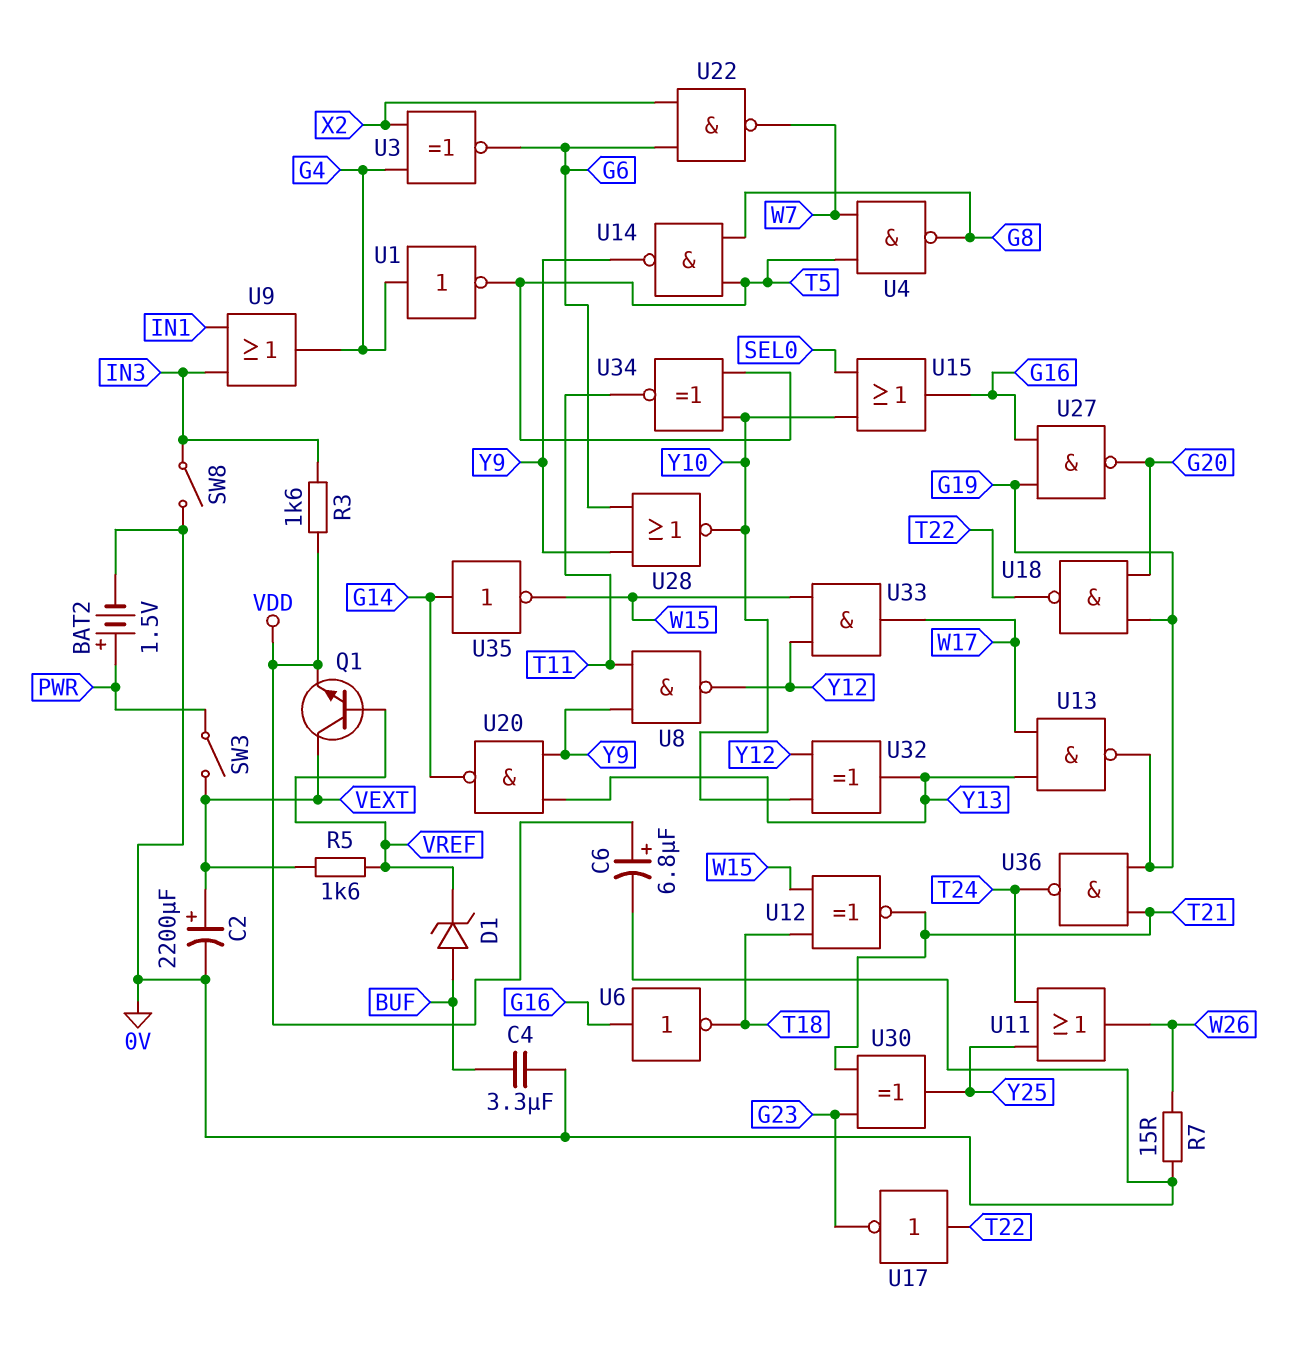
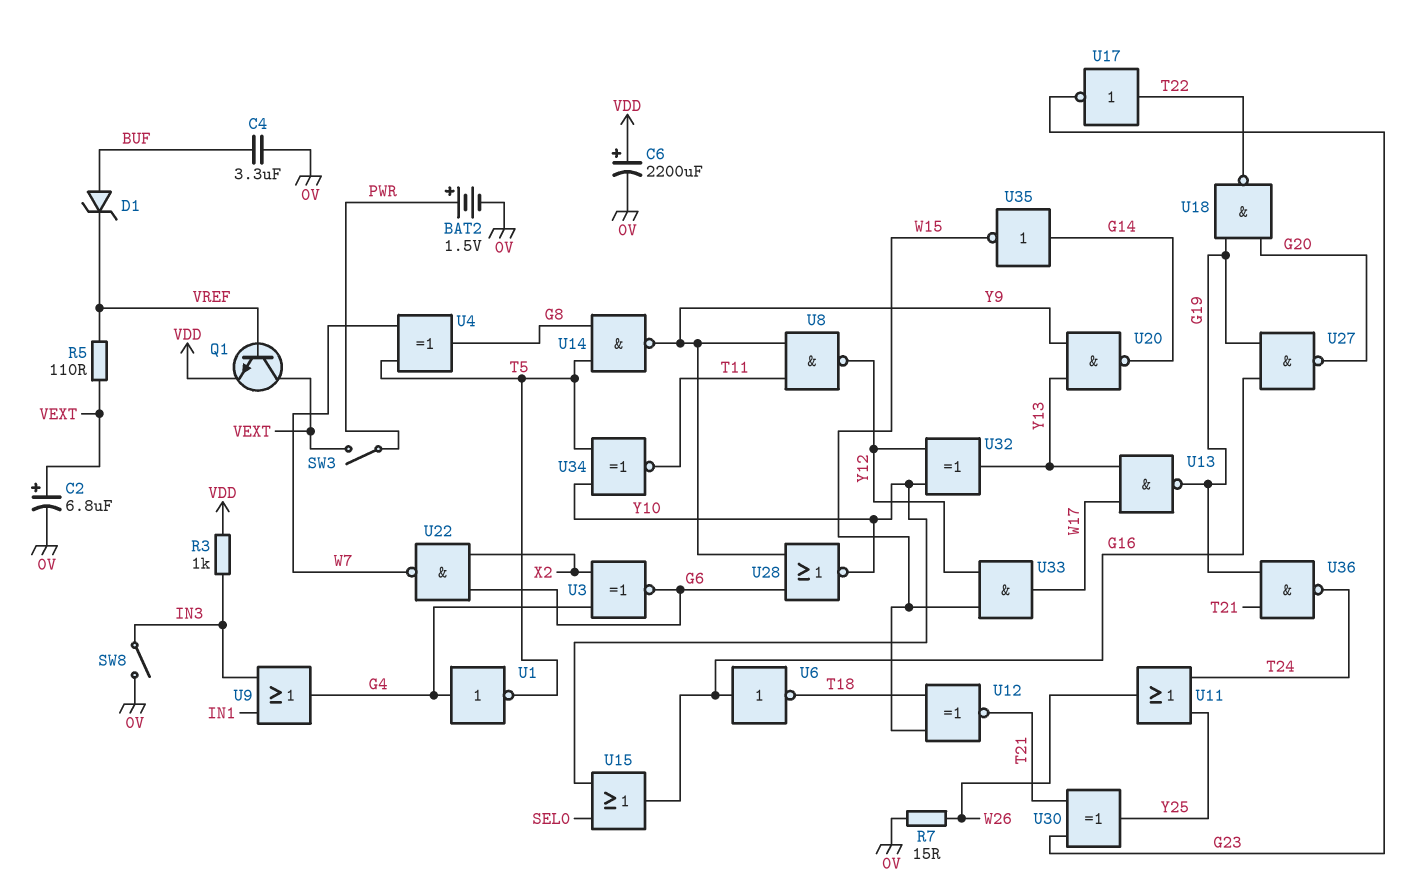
C2: 2200uF (plus VEXT, minus 0V) -> 6.8uF (plus VEXT, minus 0V)
C6: 6.8uF (plus VDD, minus 0V) -> 2200uF (plus VDD, minus 0V)
R3: 1.6k (IN3, VDD) -> 1k (IN3, VDD)
R5: 1.6k (VEXT, VREF) -> 110 (VEXT, VREF)
U4: NAND (in T5, in W7, out G8) -> XOR (in T5, in W7, out G8)

